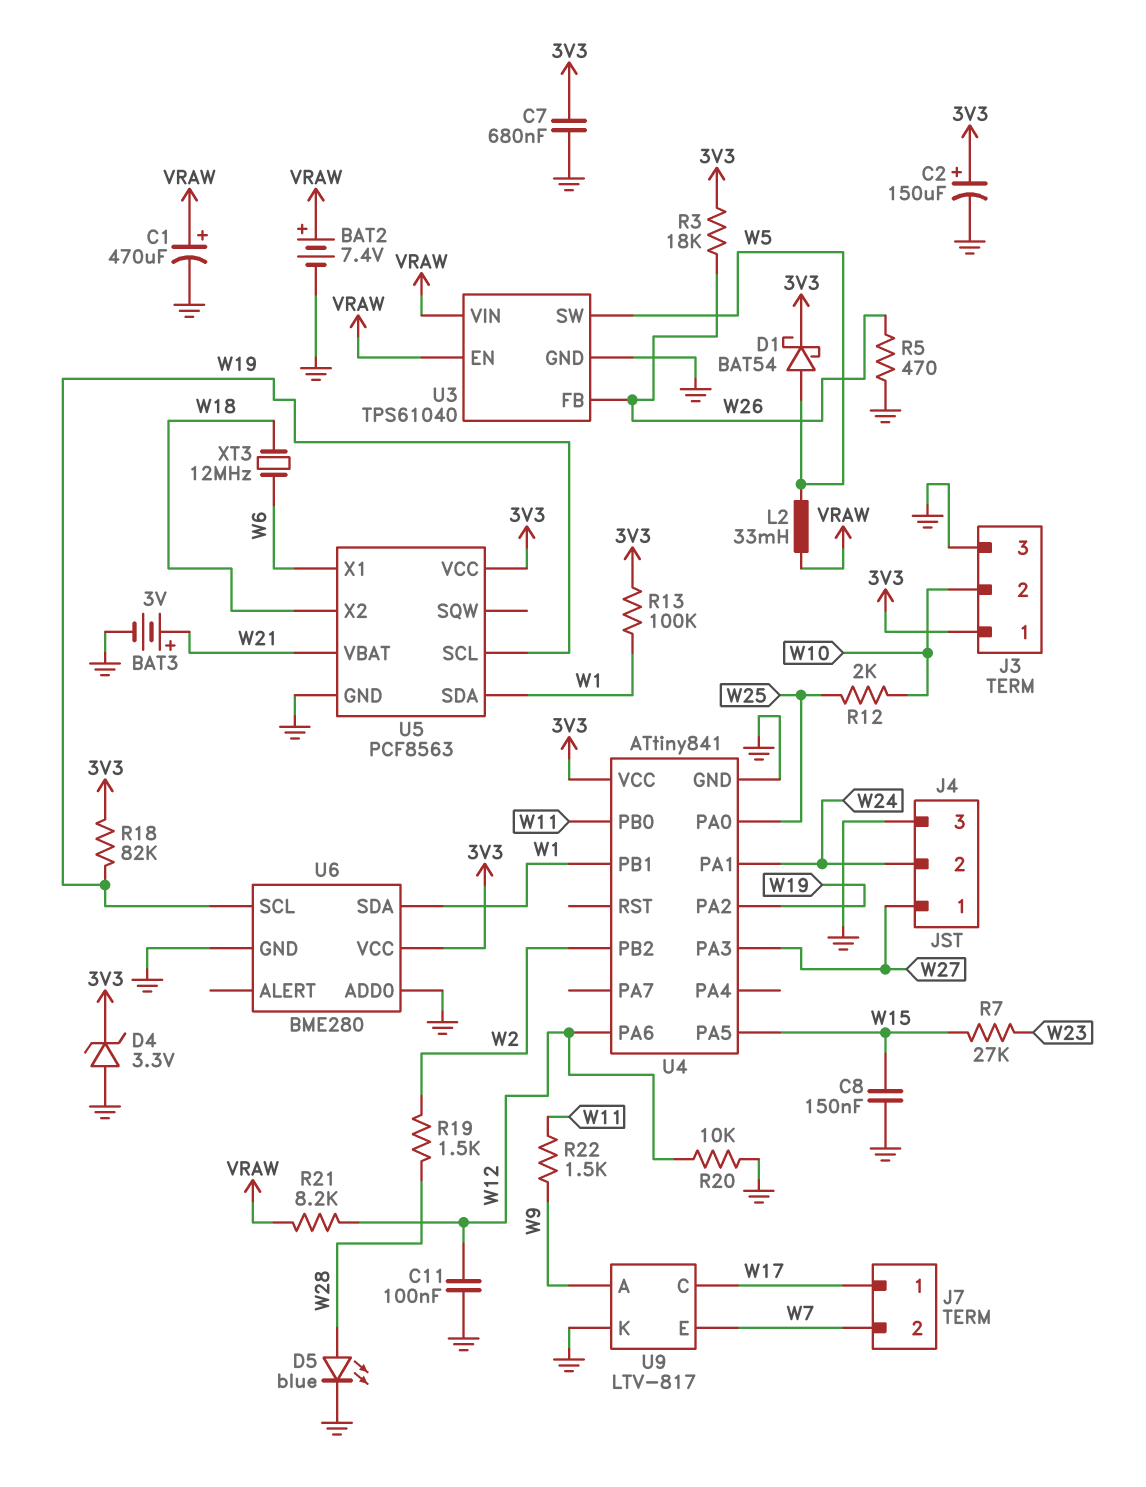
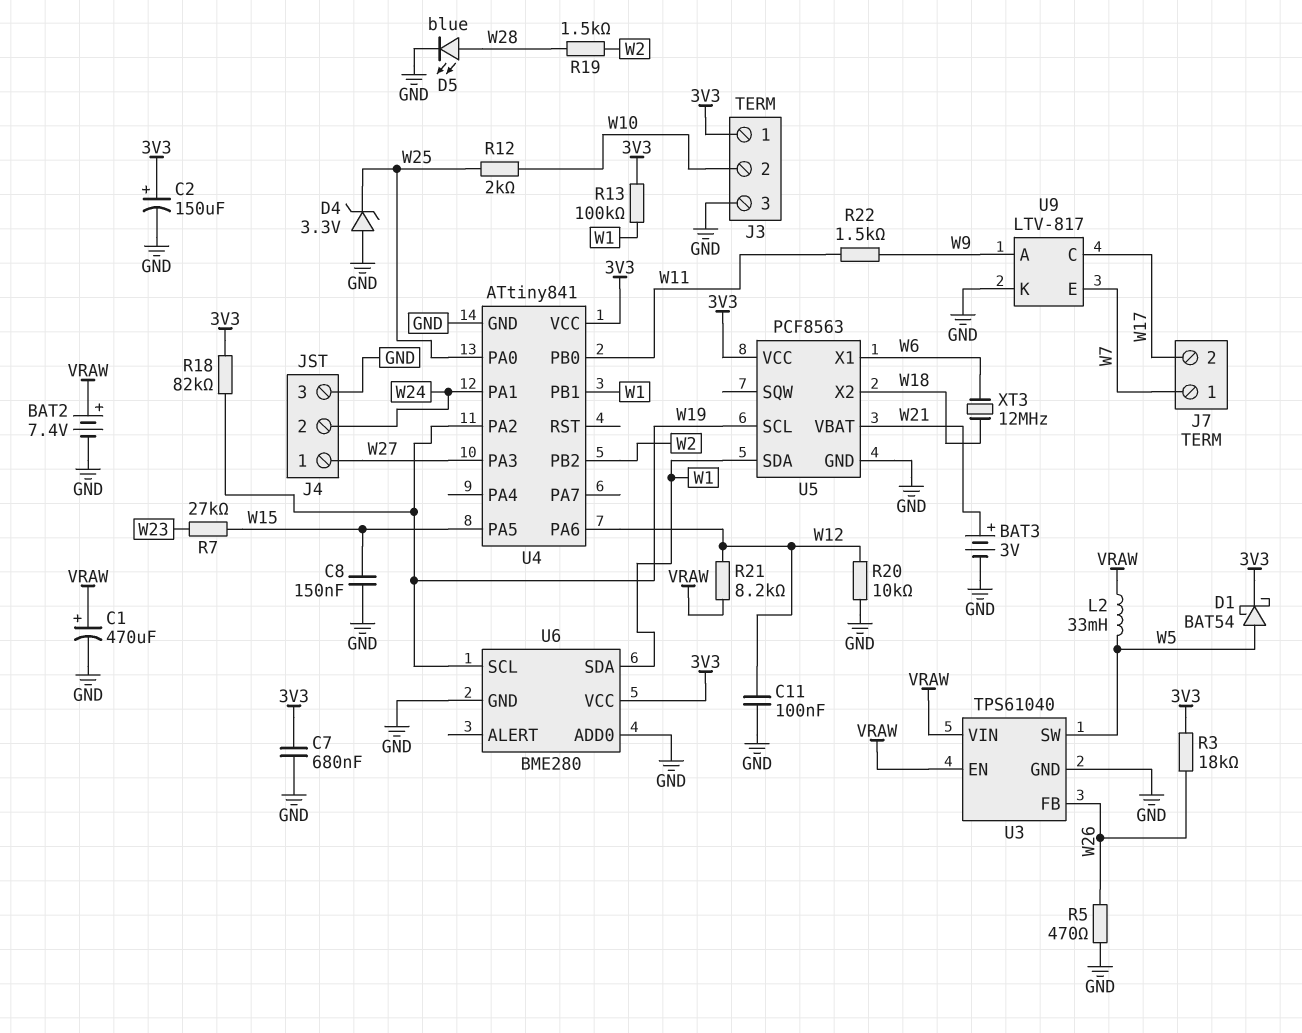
D4: zener 3.3V (A GND, K 3V3) -> zener 3.3V (A GND, K W25)
J7 pin 1: W17 -> W7
J7 pin 2: W7 -> W17

